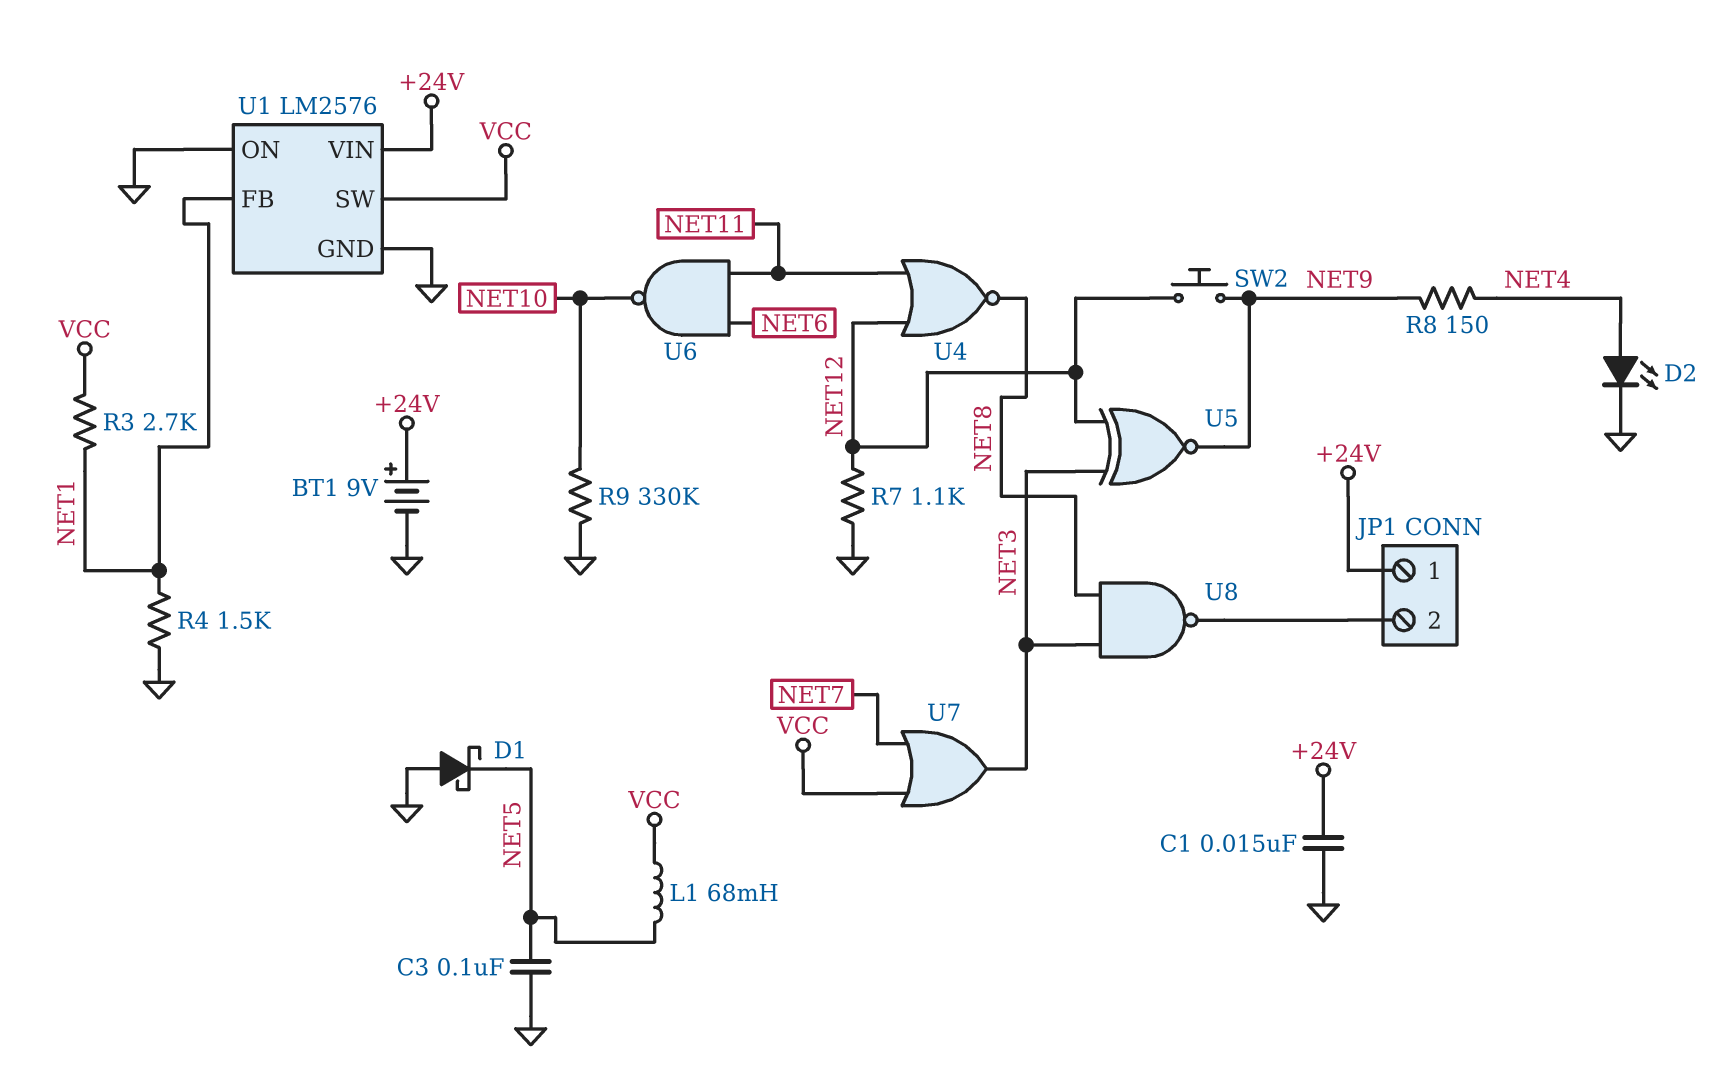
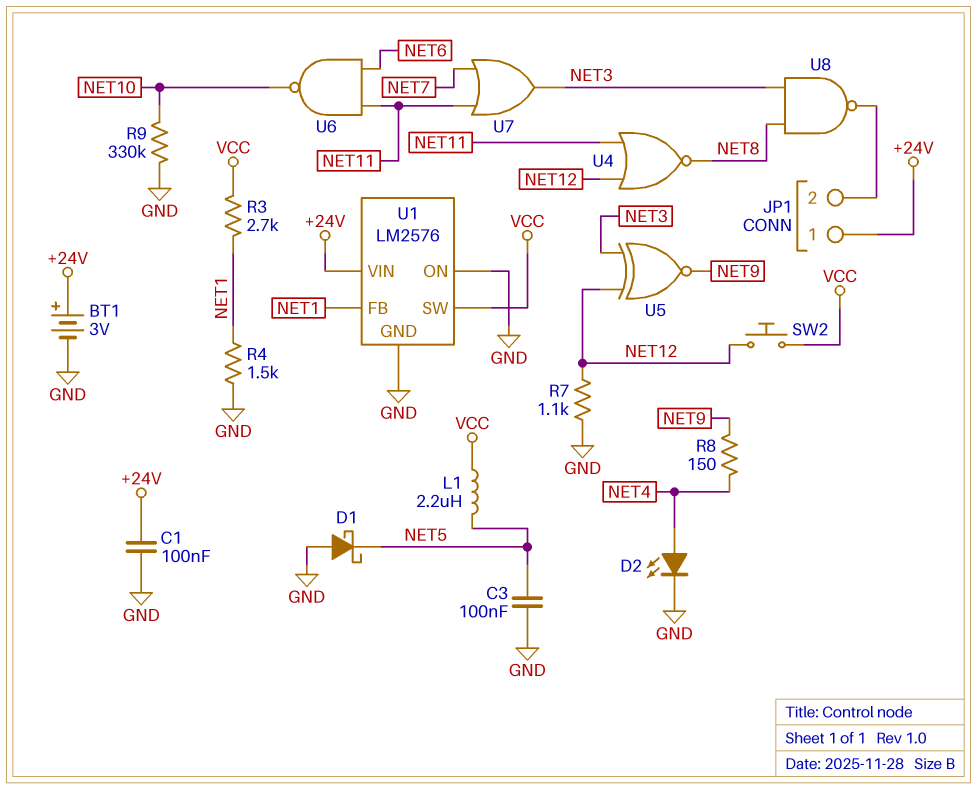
BT1: 9V (plus +24V, minus GND) -> 3V (plus +24V, minus GND)
C1: 15nF (+24V, GND) -> 100nF (+24V, GND)
L1: 68mH (NET5, VCC) -> 2.2uH (NET5, VCC)
SW2: button (NET9, NET12) -> button (NET12, VCC)
U7: OR (in NET7, in VCC, out NET3) -> OR (in NET7, in NET11, out NET3)

